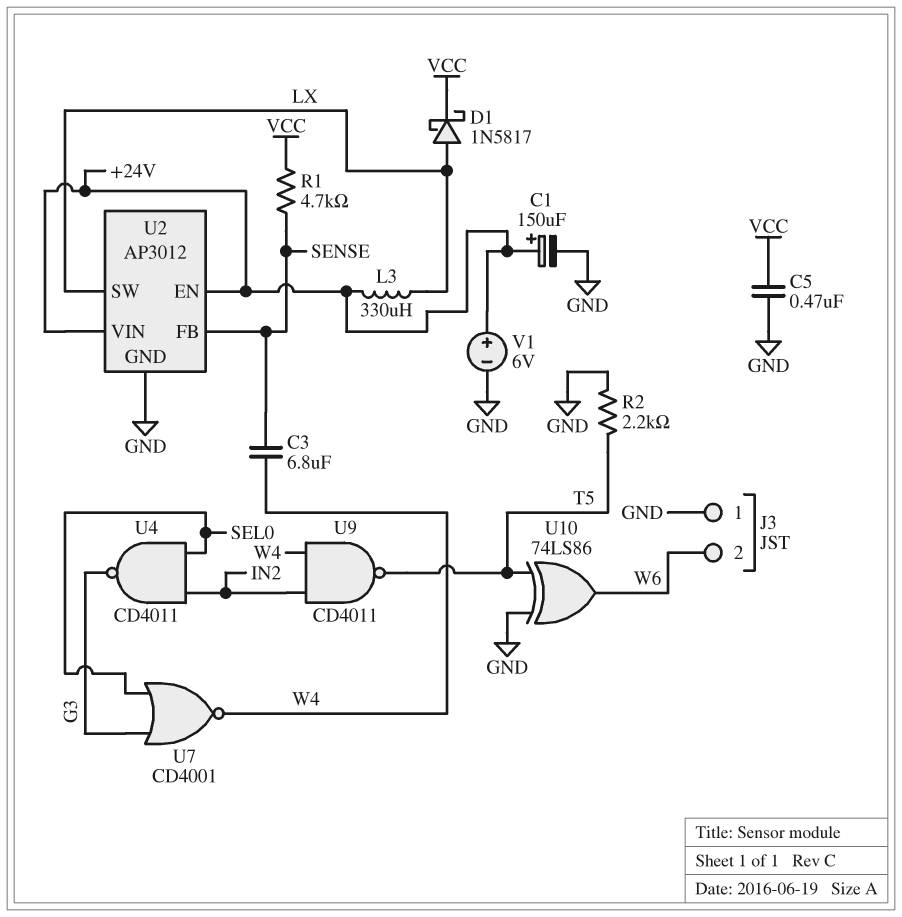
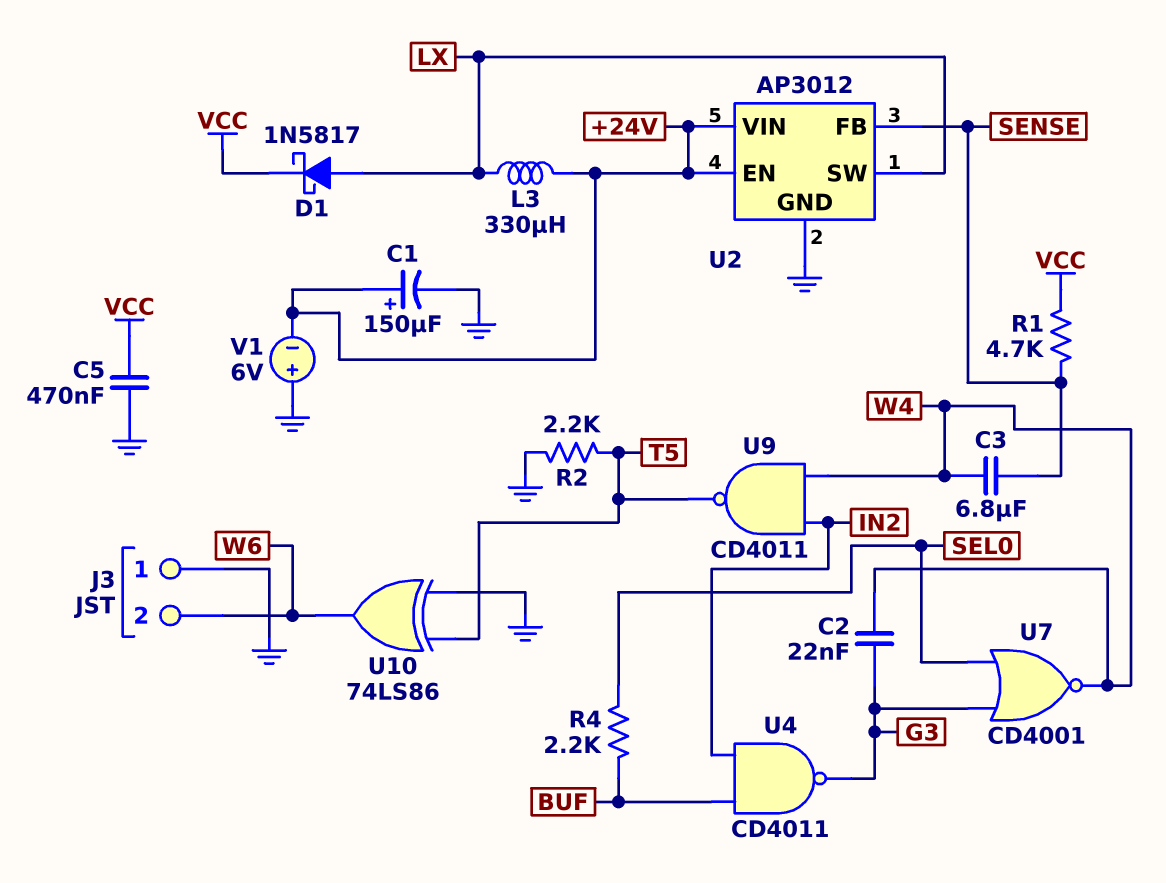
C2: none -> 22nF (G3, W4)
R4: none -> 2.2k (BUF, SEL0)
U4: NAND CD4011 (in IN2, in SEL0, out G3) -> NAND CD4011 (in BUF, in IN2, out G3)
V1: 6V (plus +24V, minus GND) -> 6V (plus GND, minus +24V)

